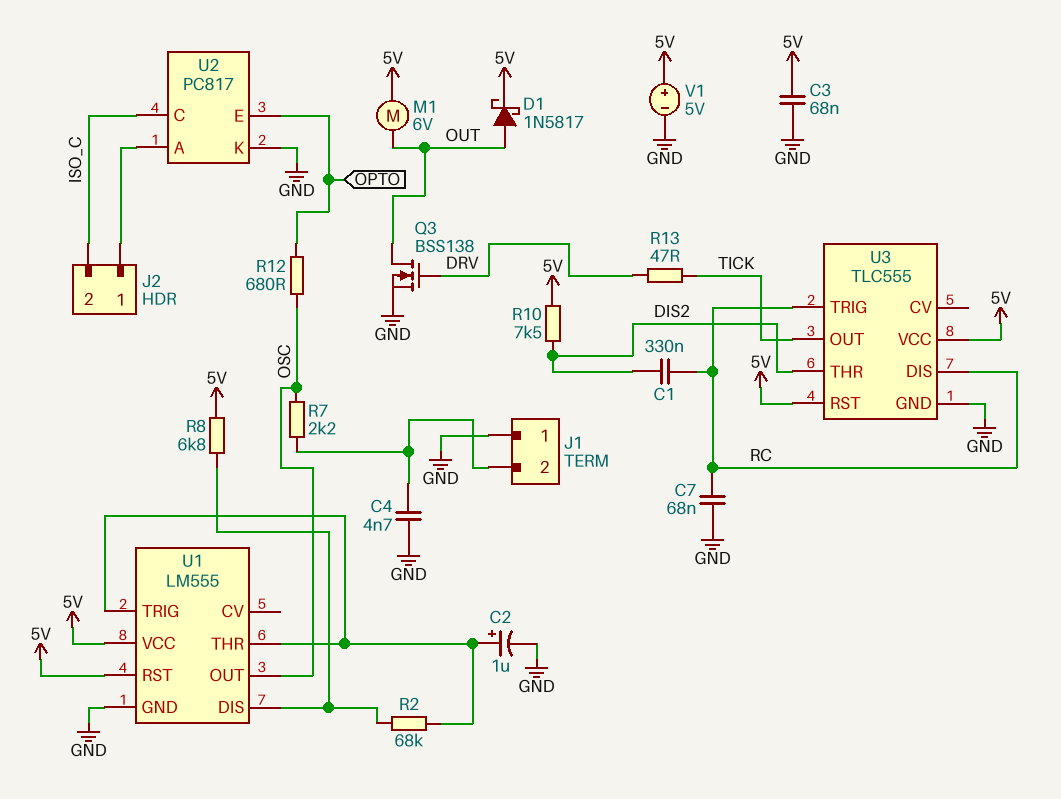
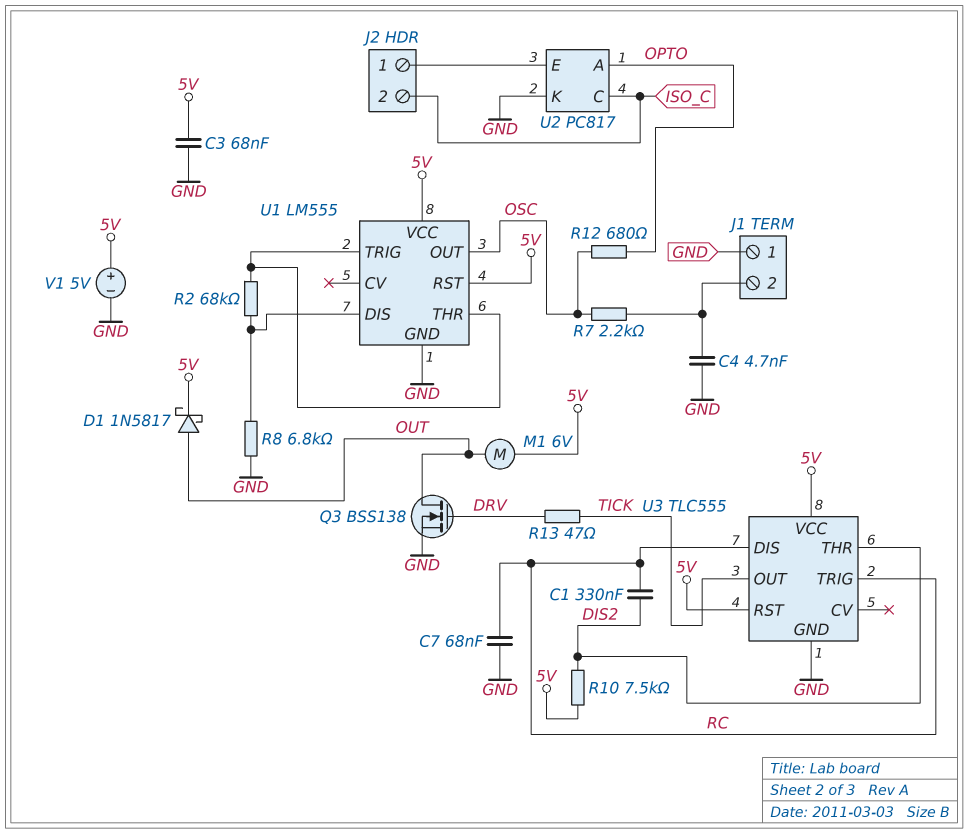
C2: 1uF (plus U1/THR, minus GND) -> none
R8: 6.8k (5V, U1/DIS) -> 6.8k (GND, U1/DIS)
U2 pin A: J2/1 -> OPTO
U2 pin E: OPTO -> J2/1

